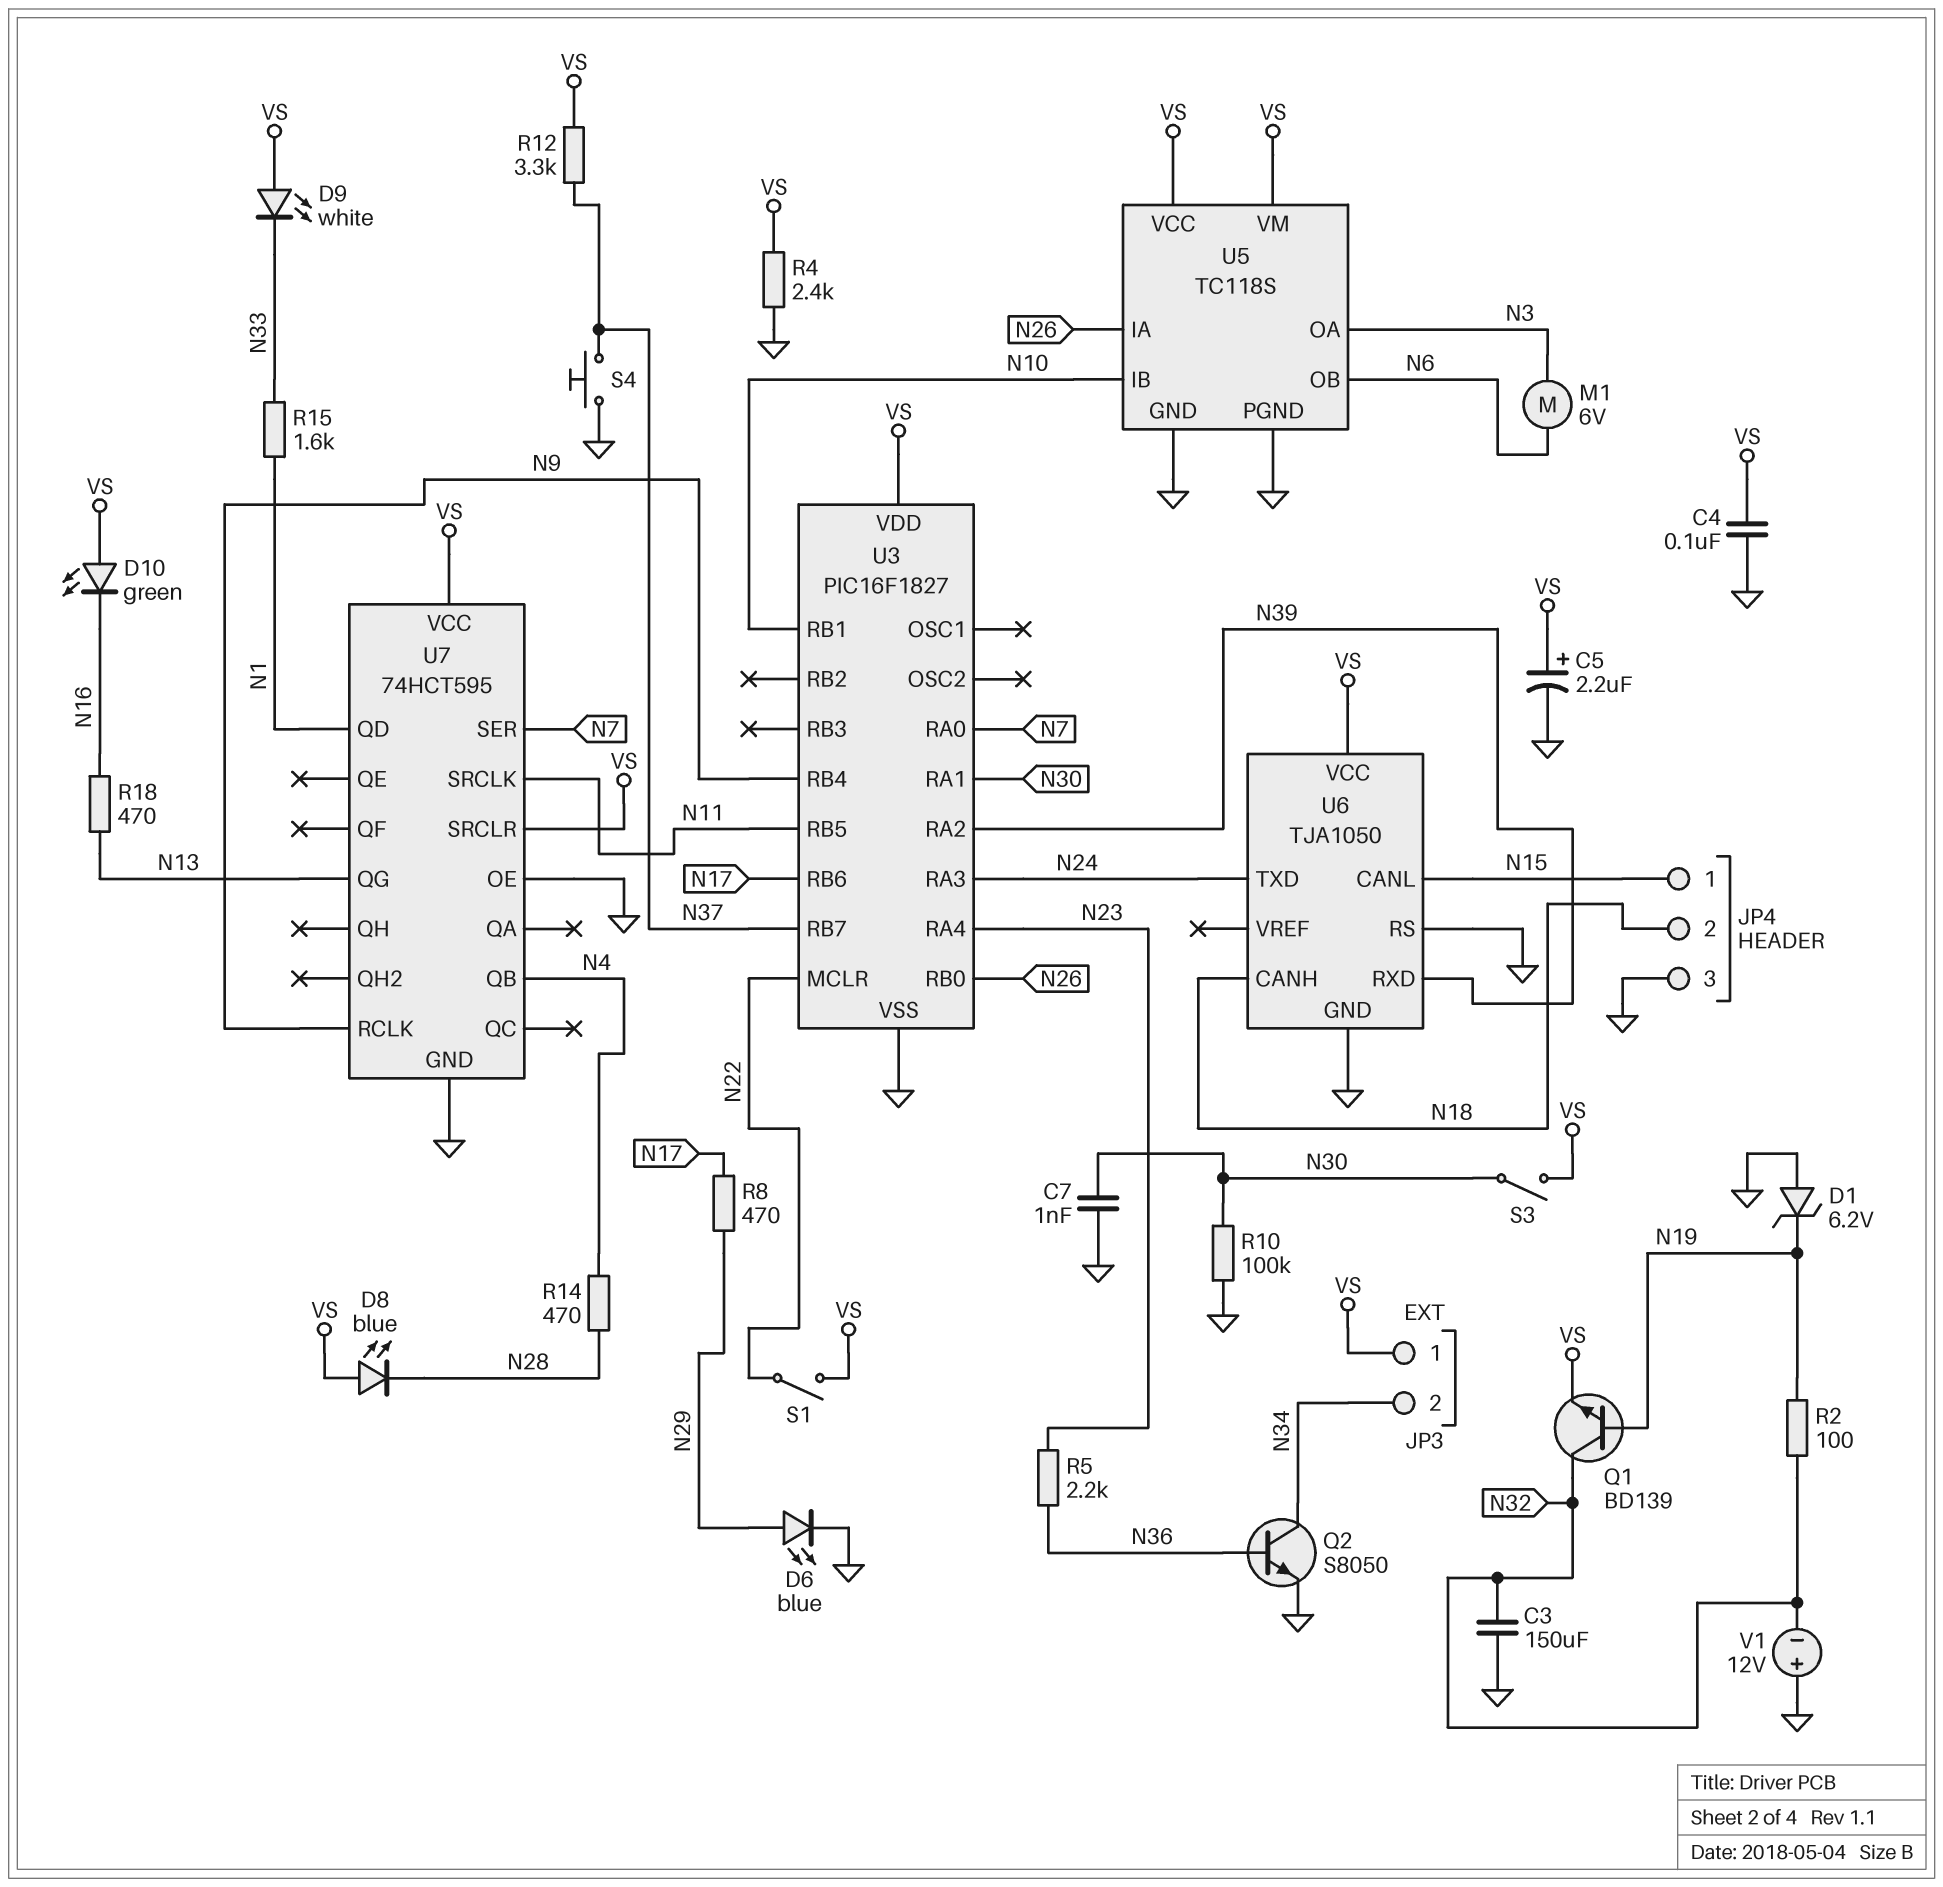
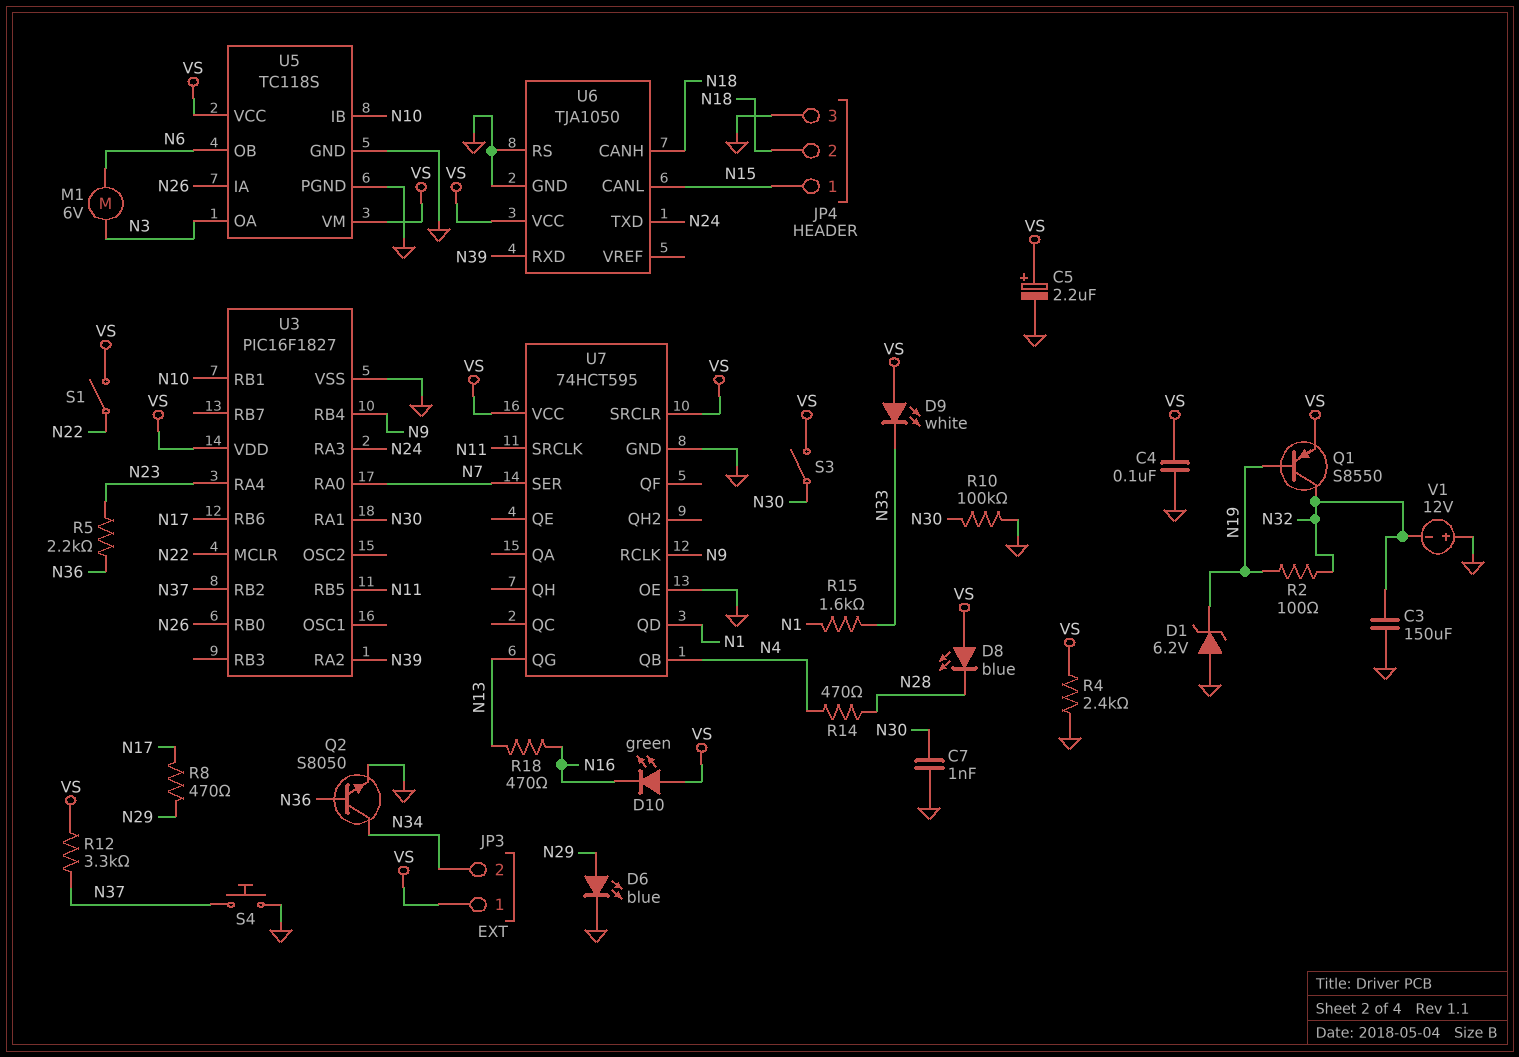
Q1: NPN BD139 (B N19, C N32, E VS) -> PNP S8550 (B N19, C N32, E VS)
U3 pin RB2: none -> N37
U3 pin RB7: N37 -> none

